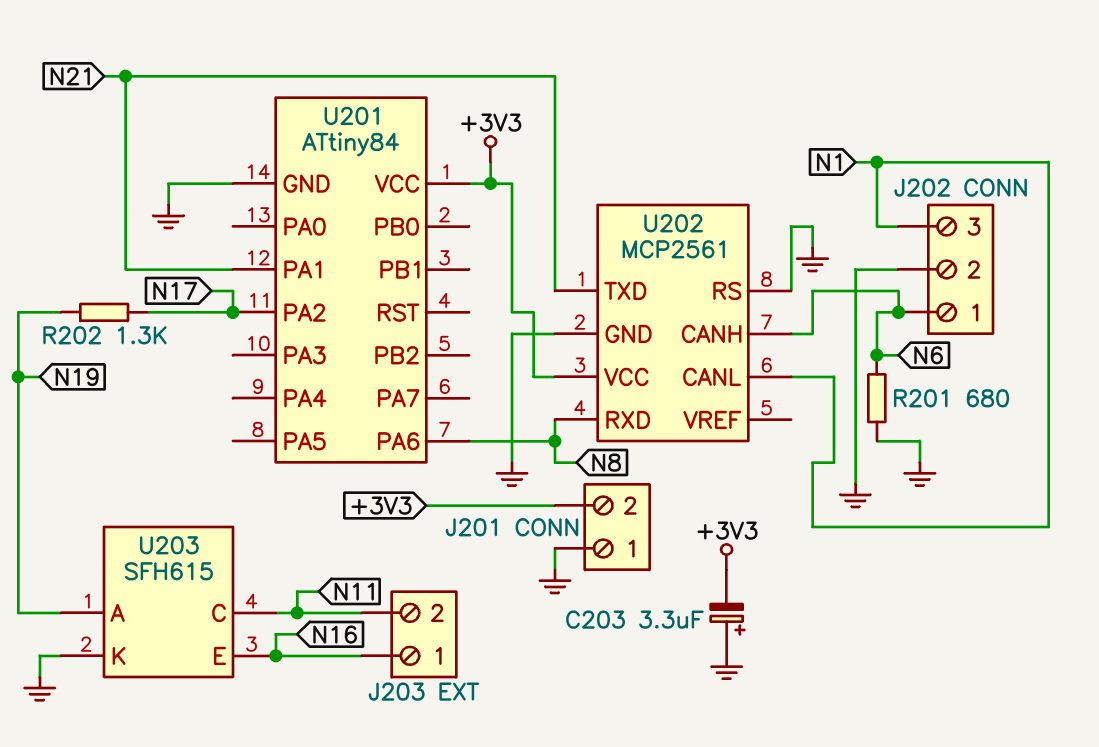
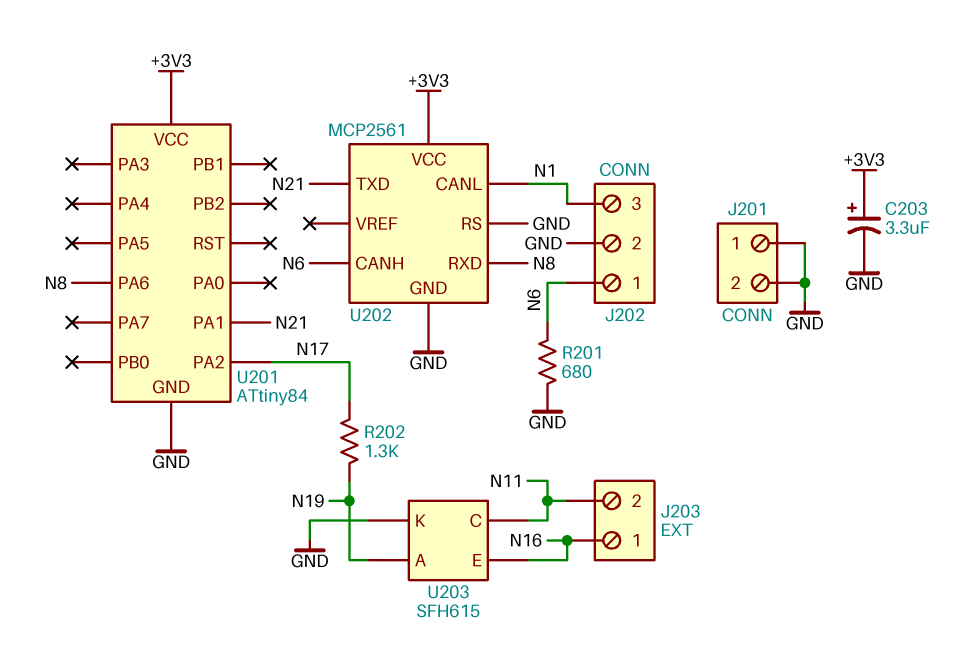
C203: 3.3uF (plus GND, minus +3V3) -> 3.3uF (plus +3V3, minus GND)
J201 pin 2: +3V3 -> GND

